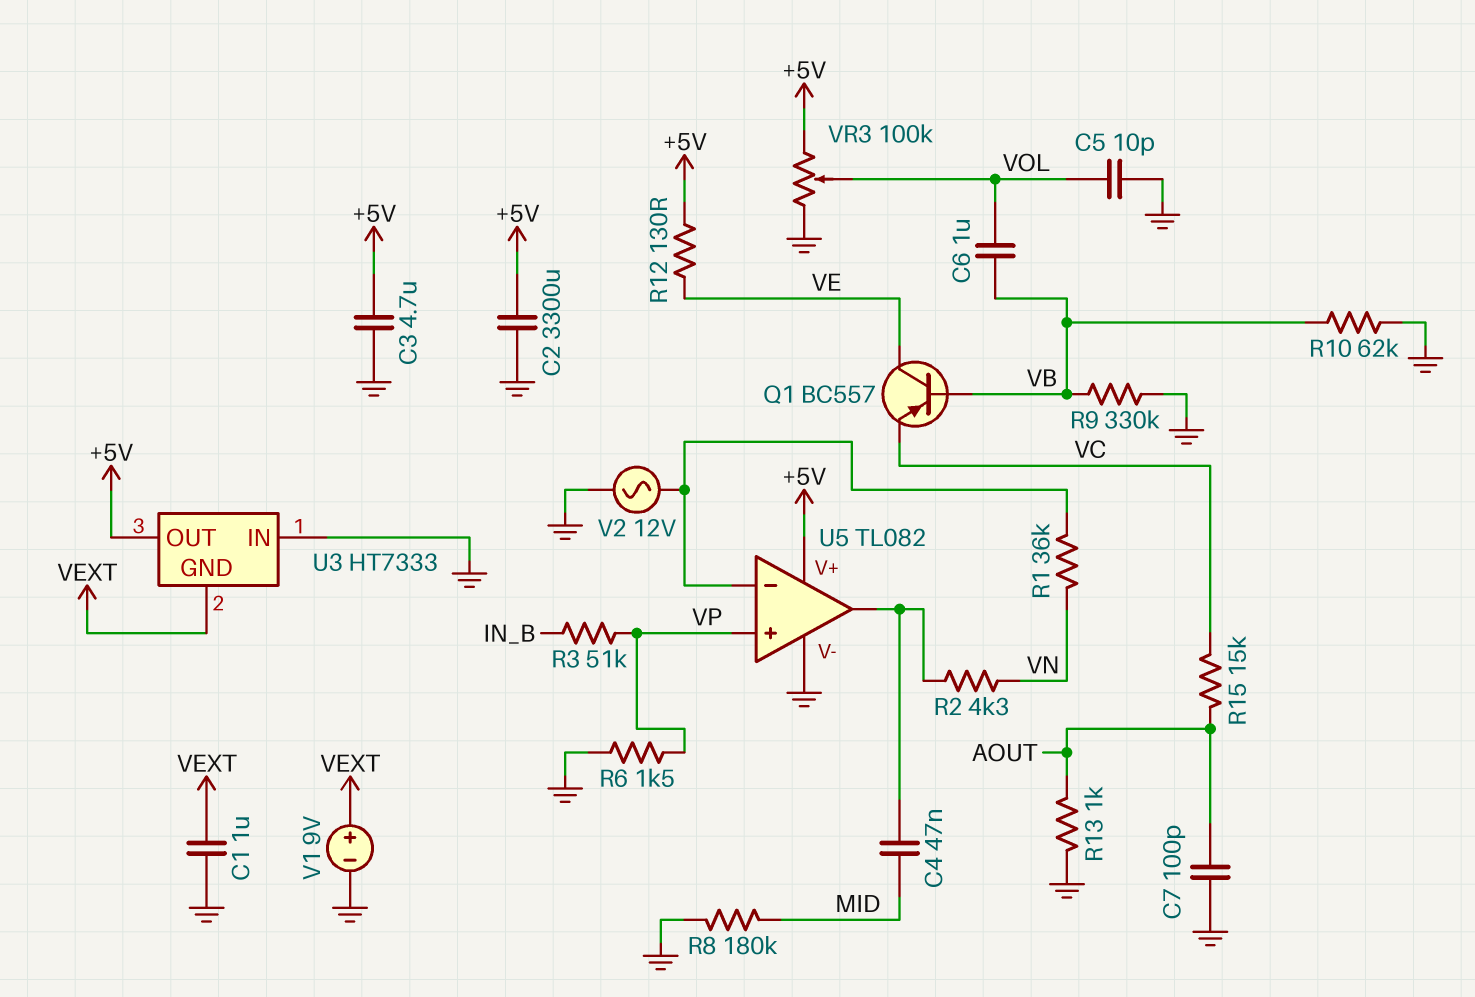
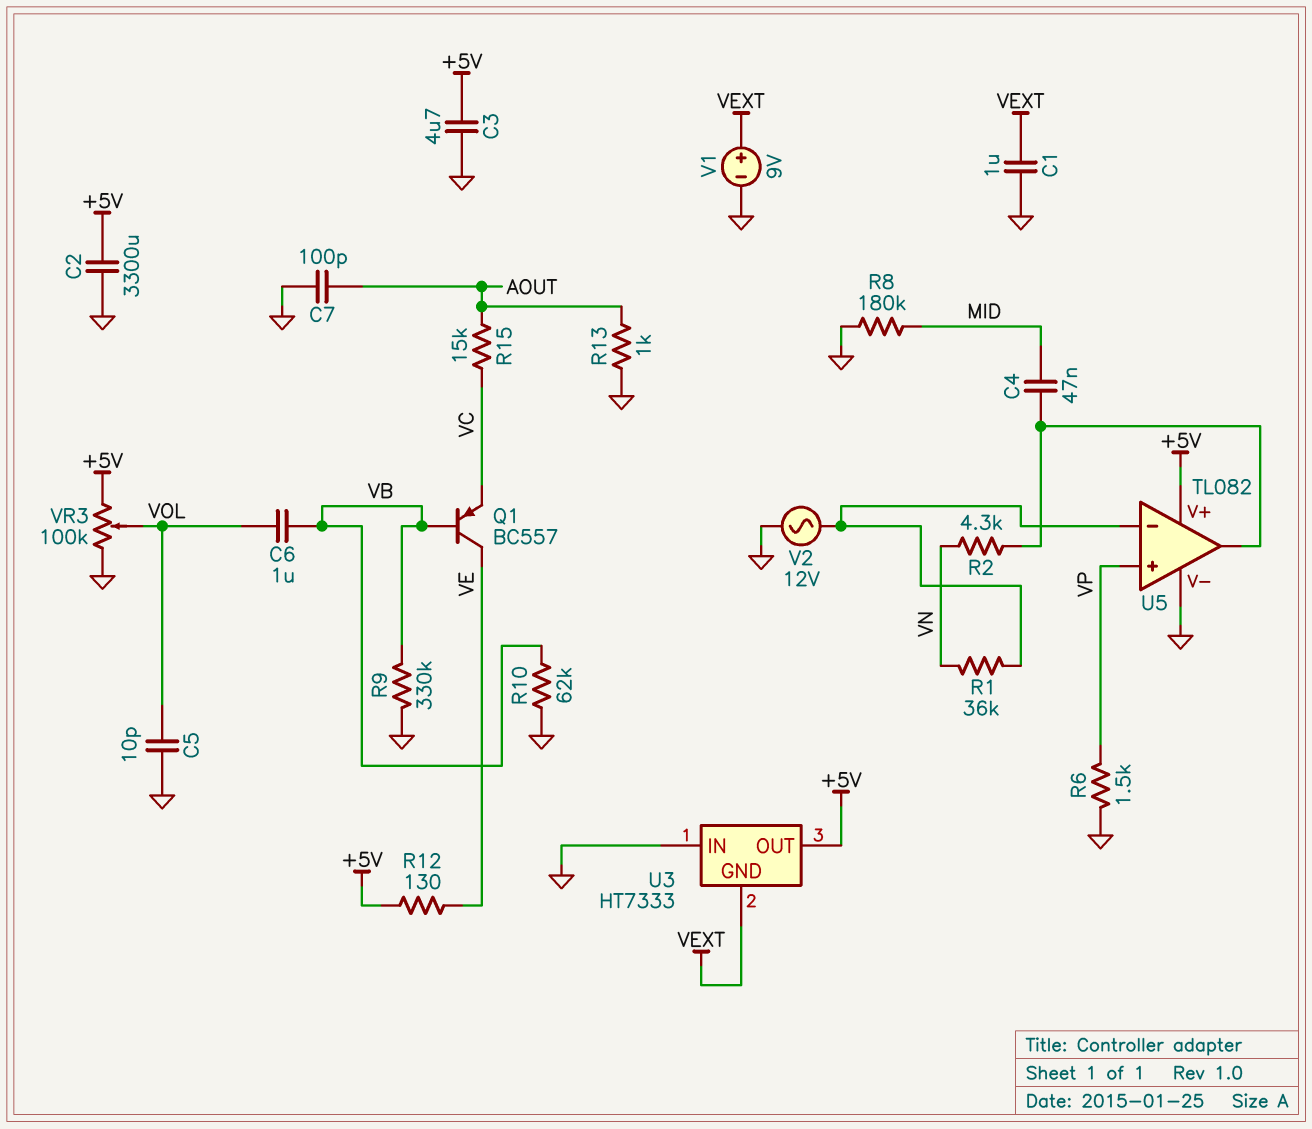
R3: 51k (IN_B, VP) -> none

